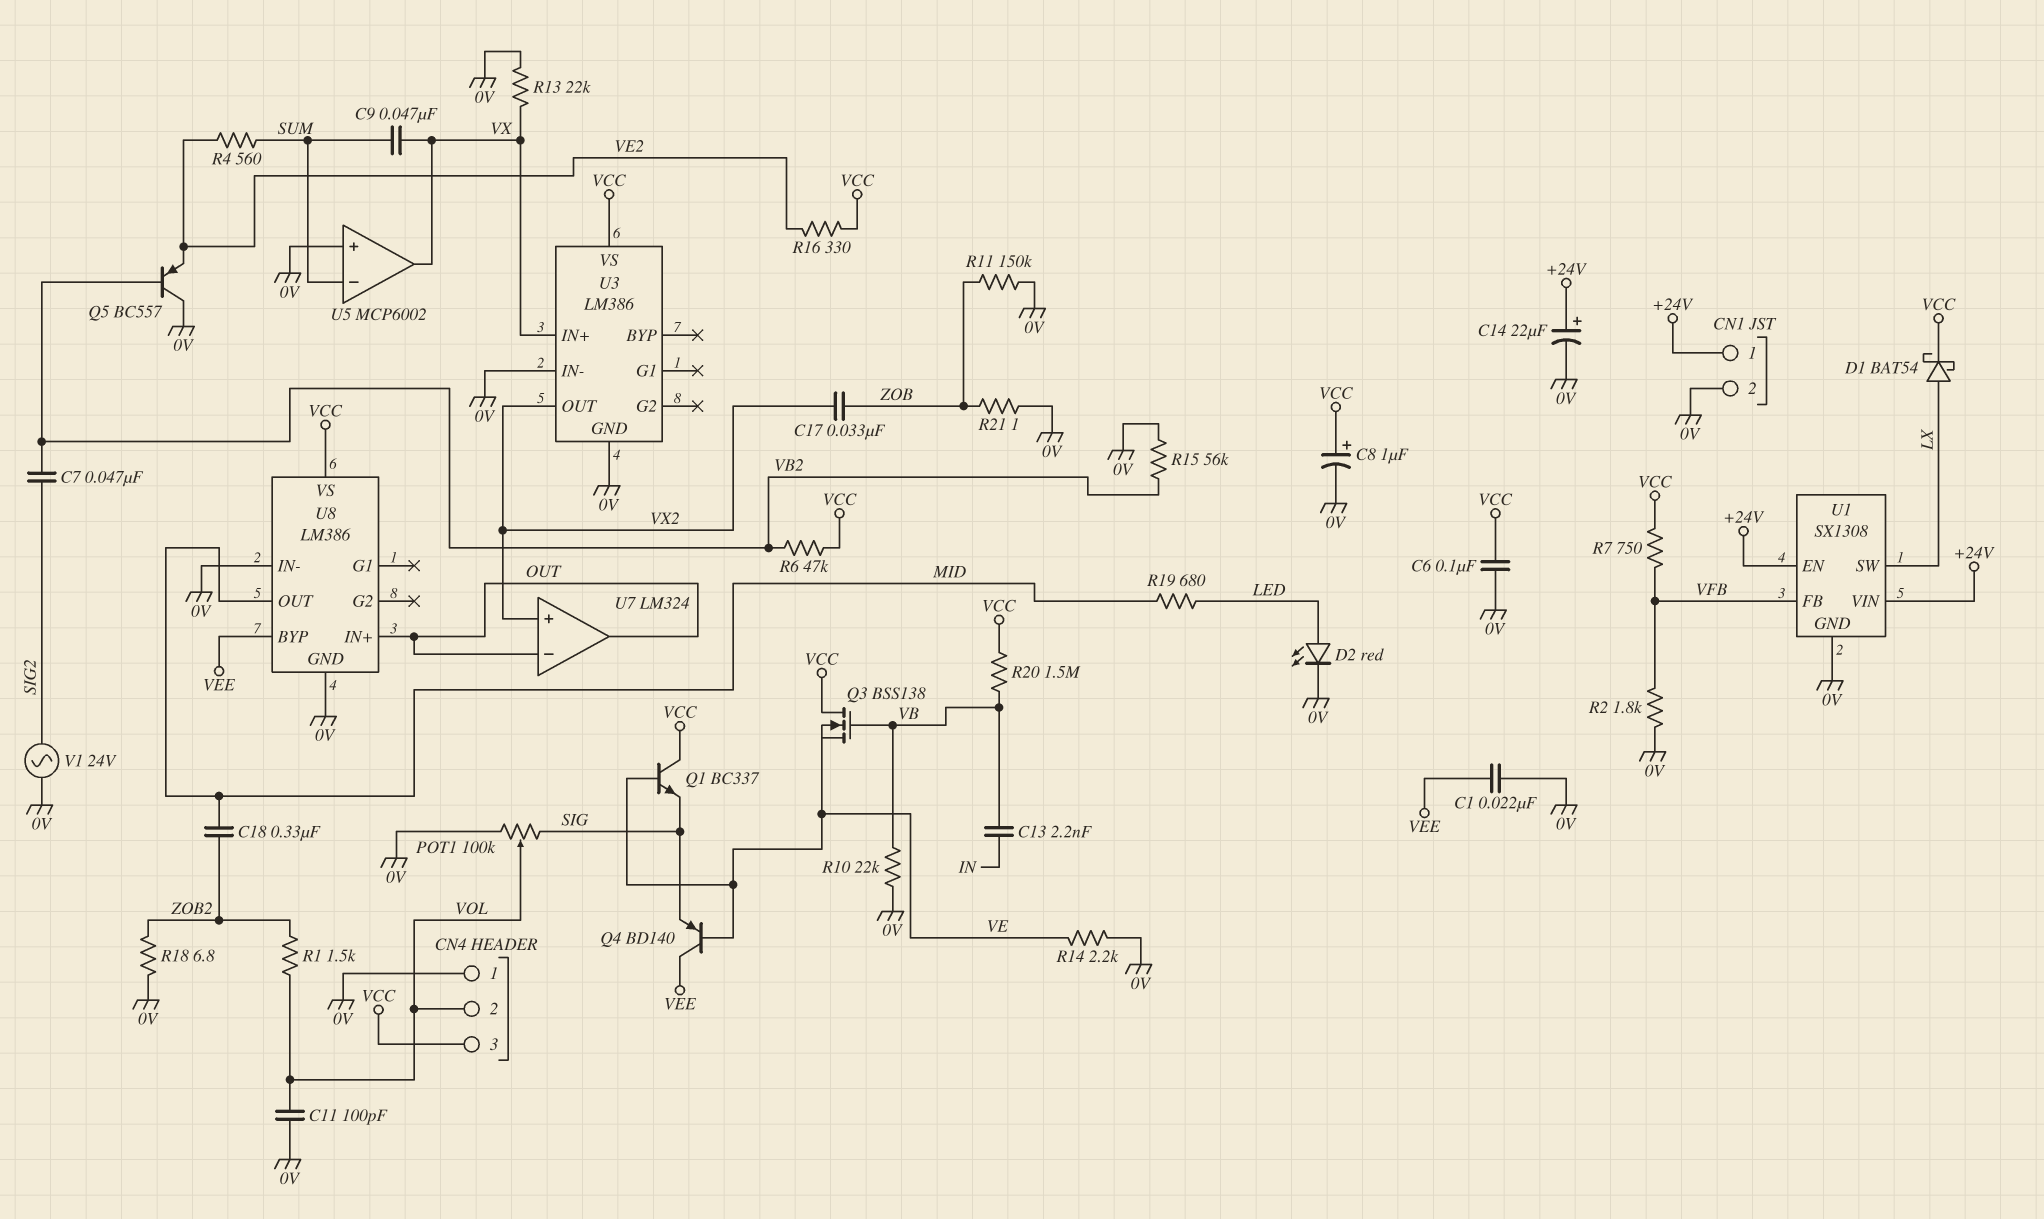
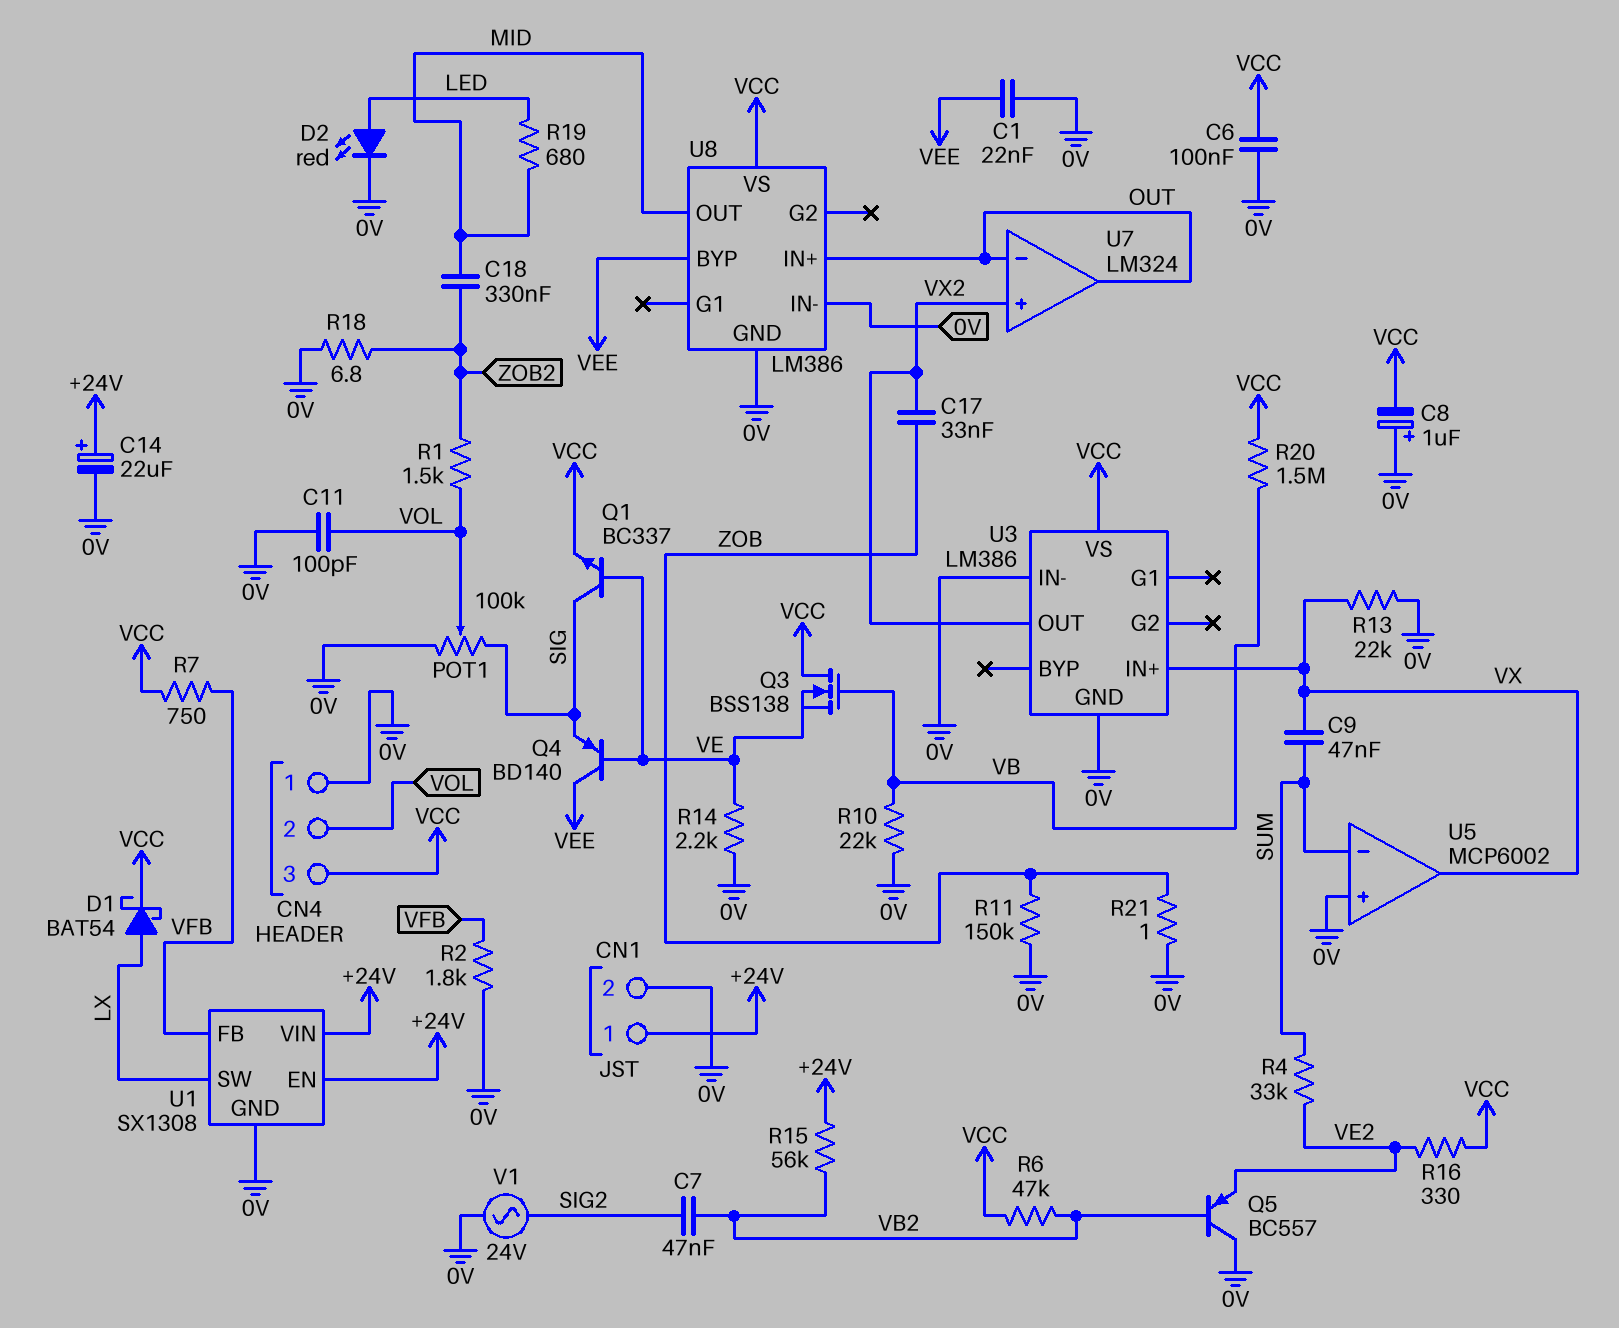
C8: 1uF (plus VCC, minus 0V) -> 1uF (plus 0V, minus VCC)
C13: 2.2nF (IN, VB) -> none
Q1: NPN BC337 (B VE, C VCC, E SIG) -> NPN BC337 (B VE, C SIG, E VCC)
R4: 560 (SUM, VE2) -> 33k (SUM, VE2)
R15: 56k (0V, VB2) -> 56k (+24V, VB2)

